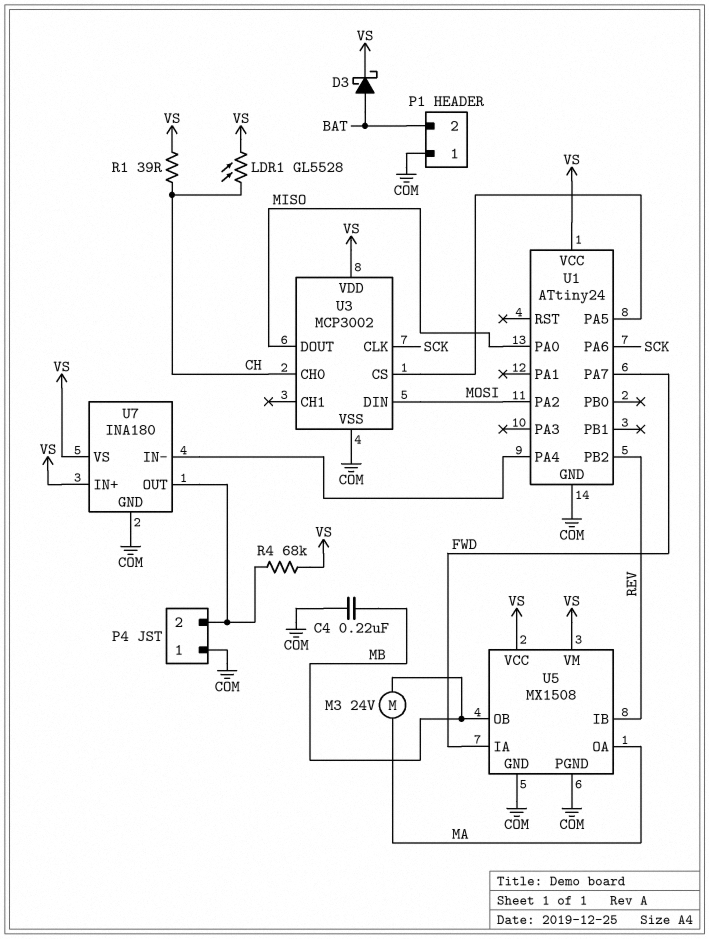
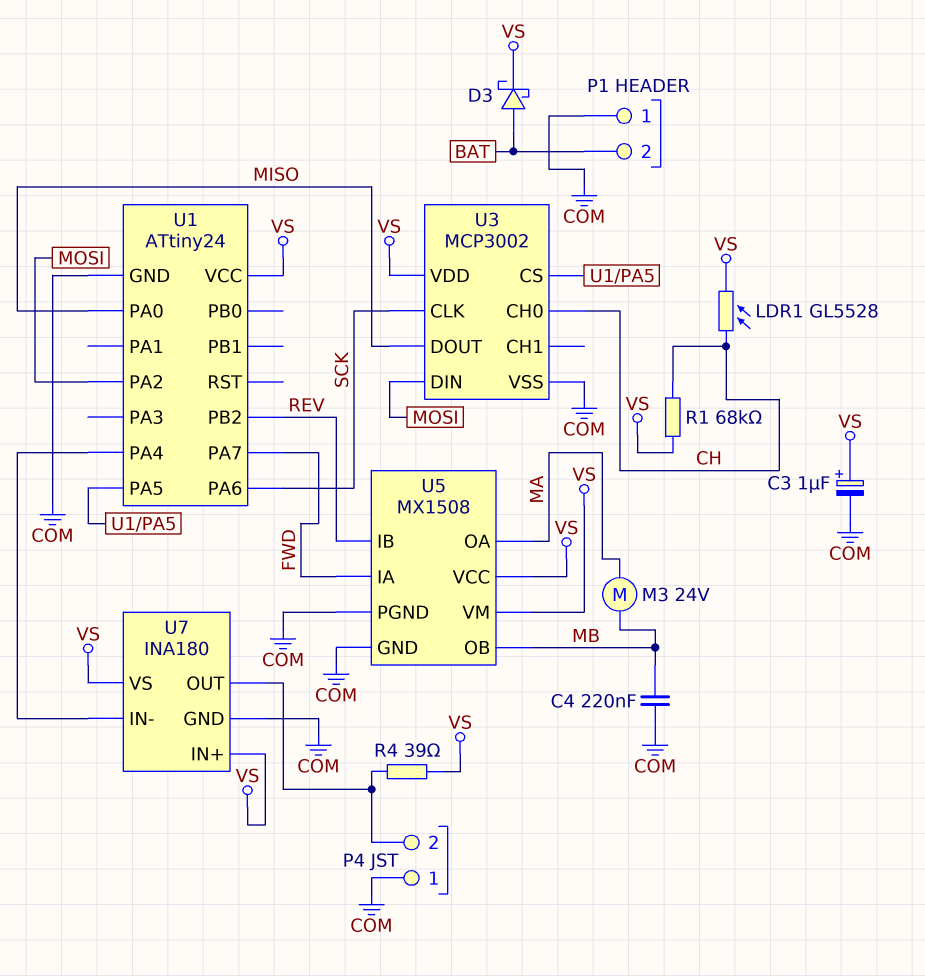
C3: none -> 1uF (plus VS, minus COM)
R1: 39 (CH, VS) -> 68k (CH, VS)
R4: 68k (P4/2, VS) -> 39 (P4/2, VS)

